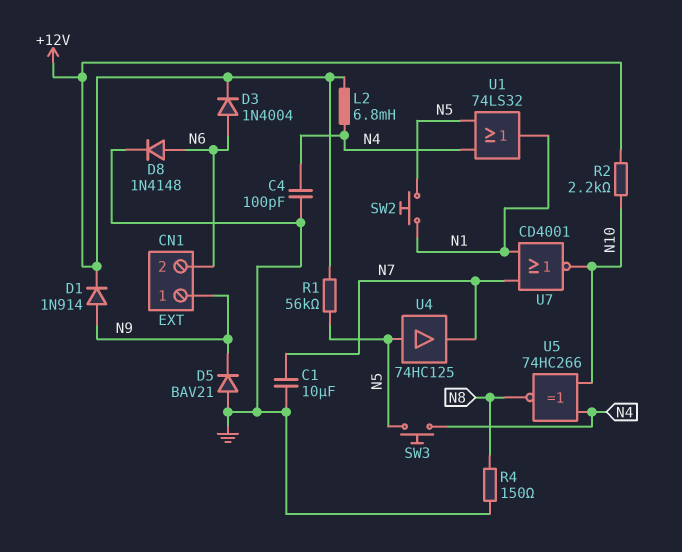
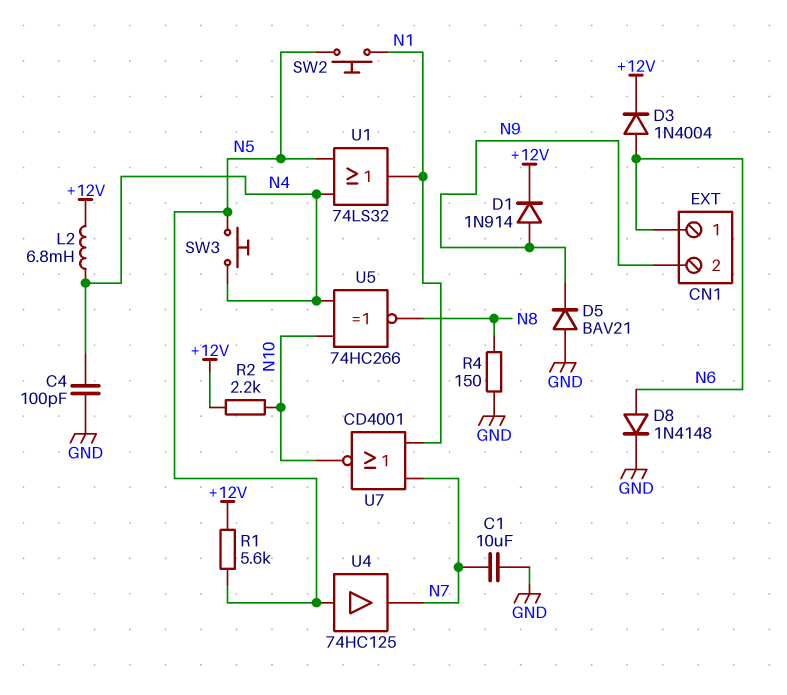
CN1 pin 1: N9 -> N6
CN1 pin 2: N6 -> N9
R1: 56k (+12V, N5) -> 5.6k (+12V, N5)

